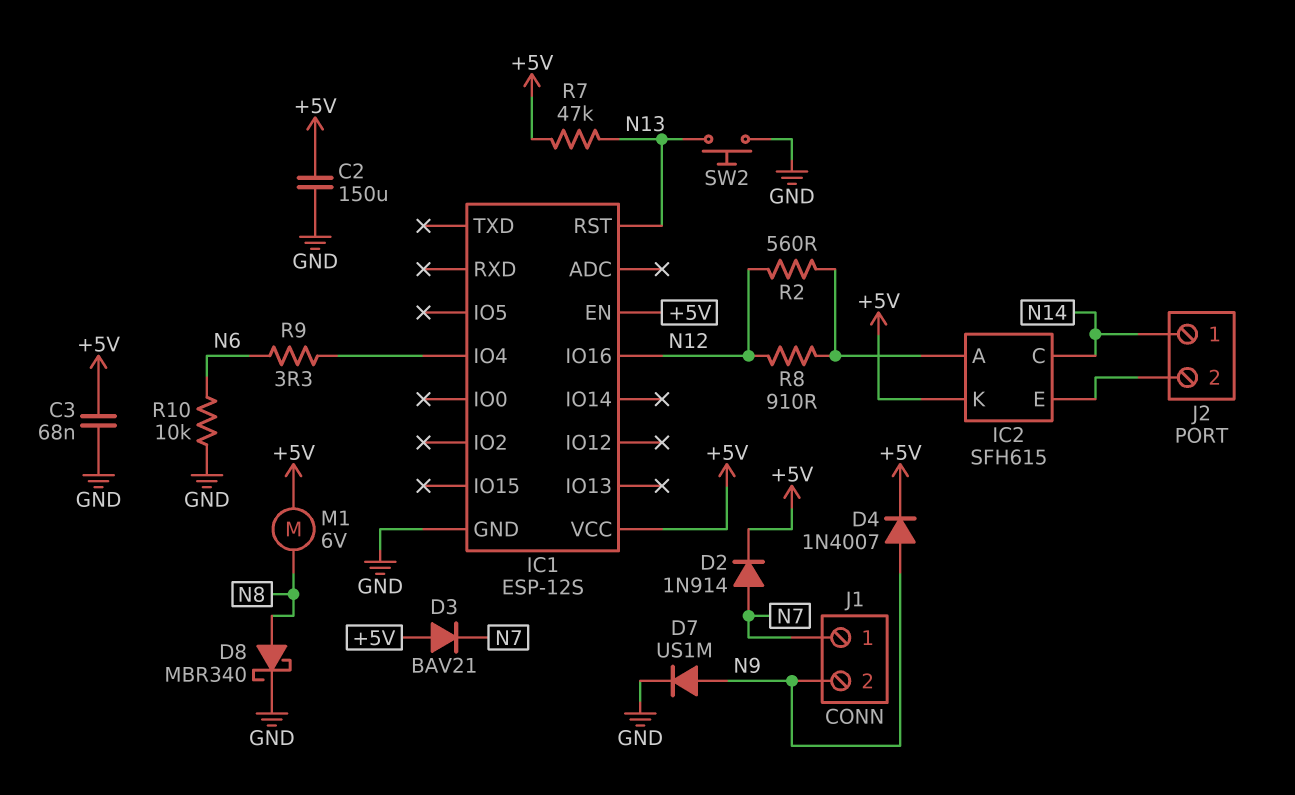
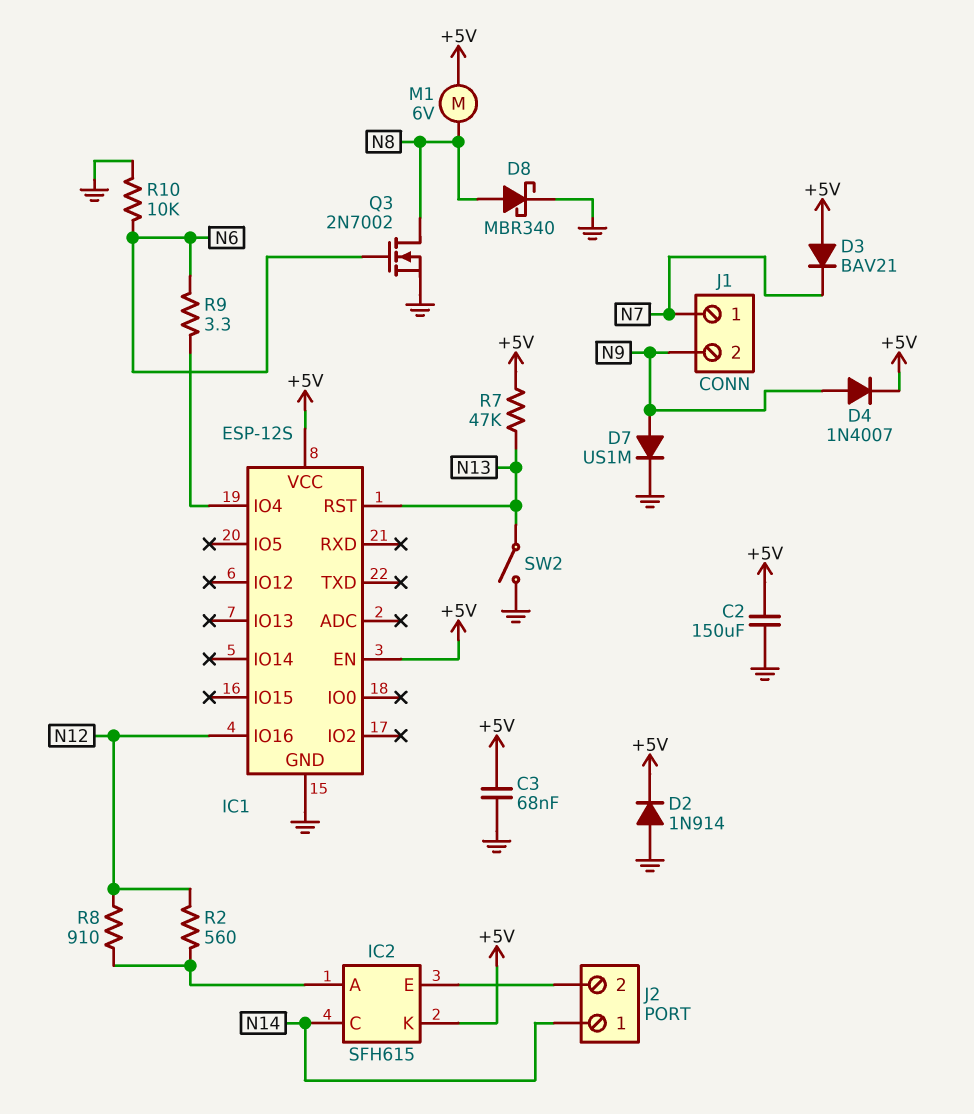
D2: diode 1N914 (A N7, K +5V) -> diode 1N914 (A GND, K +5V)
Q3: none -> NMOS 2N7002 (G N6, D N8, S GND)
SW2: button (GND, N13) -> switch (GND, N13)

